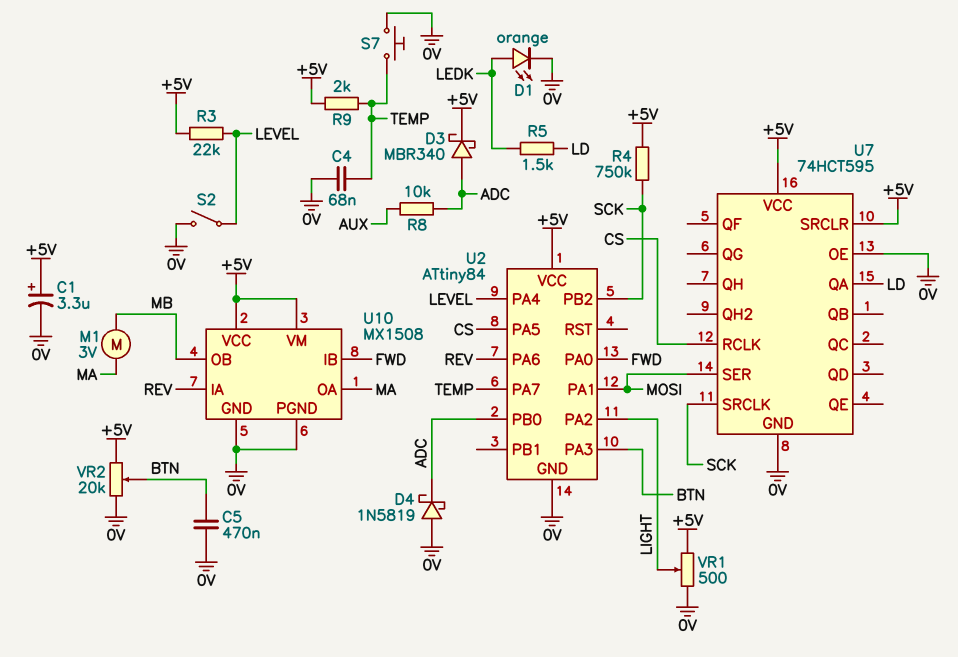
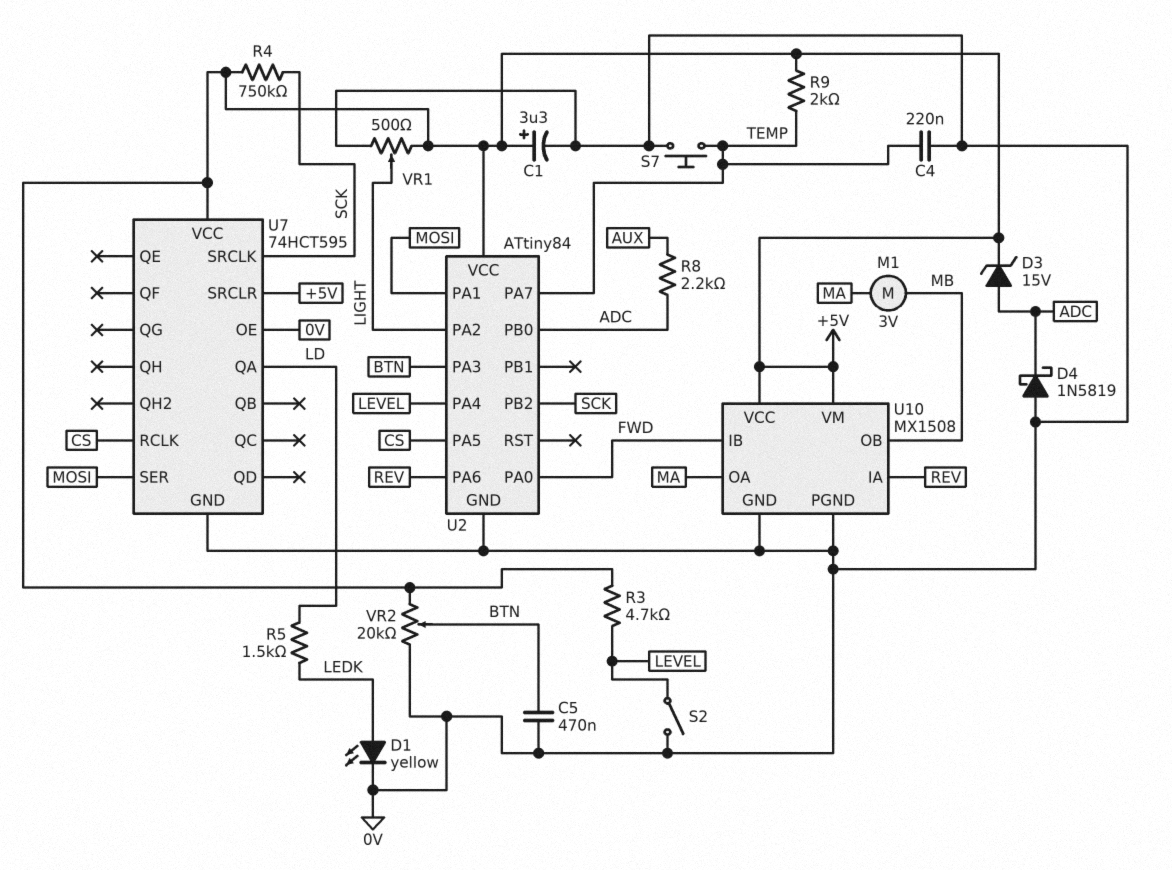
C4: 68nF (0V, TEMP) -> 220nF (0V, TEMP)
D1: LED orange (A LEDK, K 0V) -> LED yellow (A LEDK, K 0V)
D3: schottky MBR340 (A ADC, K +5V) -> zener 15V (A ADC, K +5V)
R3: 22k (+5V, LEVEL) -> 4.7k (+5V, LEVEL)
R8: 10k (ADC, AUX) -> 2.2k (ADC, AUX)

